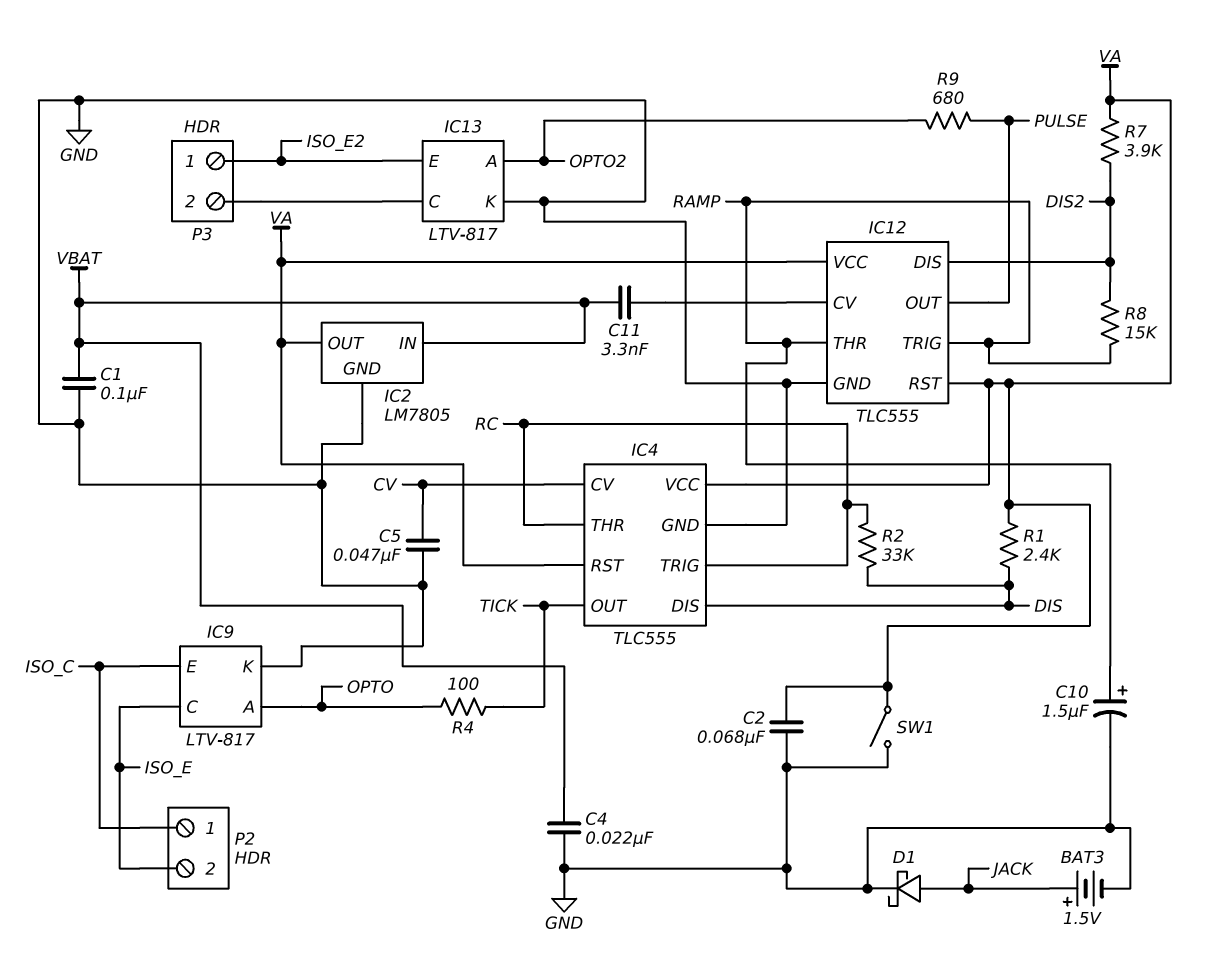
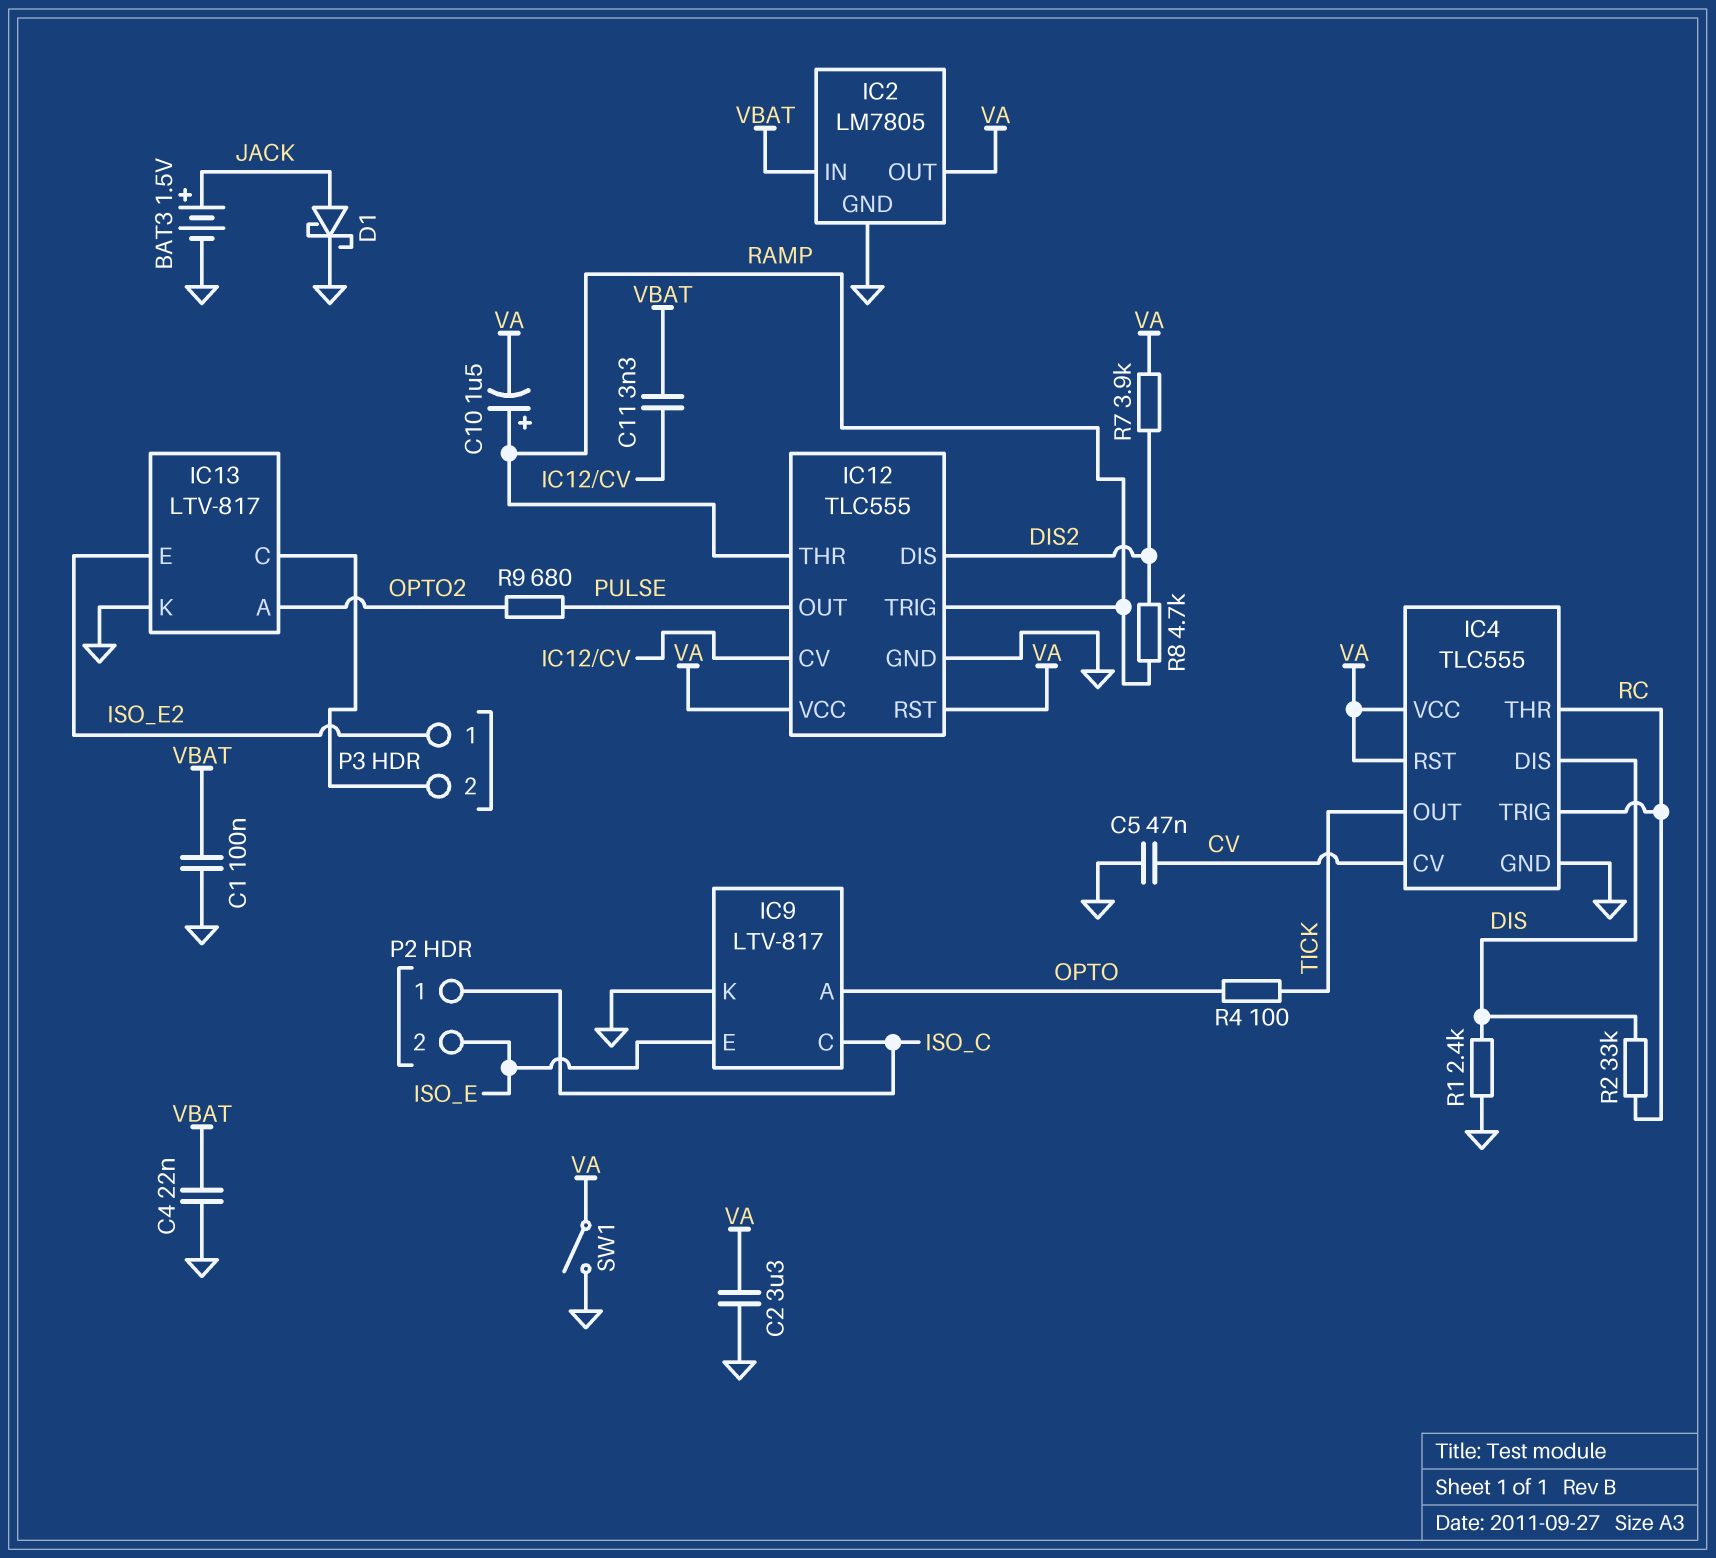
C2: 68nF (GND, VA) -> 3.3uF (GND, VA)
C10: 1.5uF (plus RAMP, minus GND) -> 1.5uF (plus RAMP, minus VA)
IC9 pin C: ISO_E -> ISO_C
IC9 pin E: ISO_C -> ISO_E
R1: 2.4k (DIS, VA) -> 2.4k (DIS, GND)
R8: 15k (DIS2, RAMP) -> 4.7k (DIS2, RAMP)

